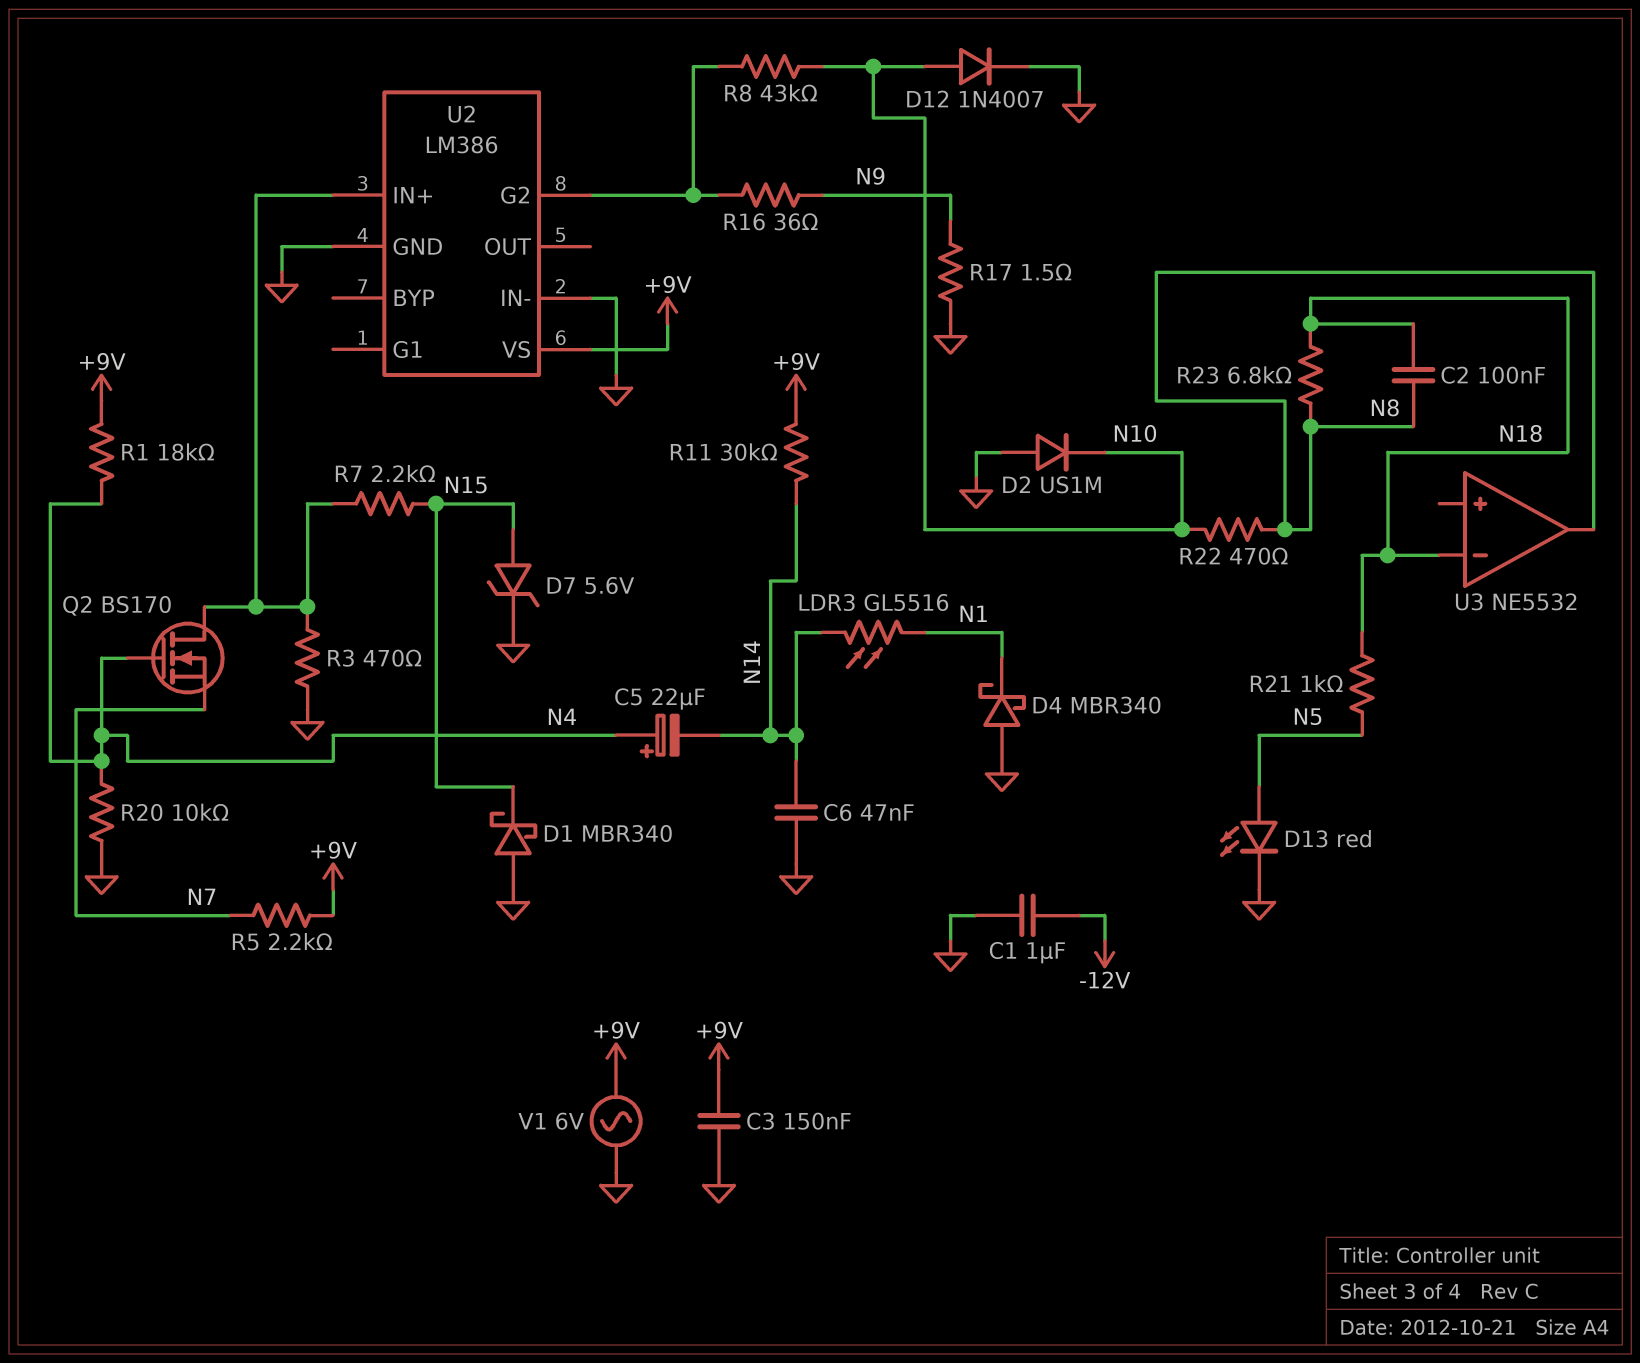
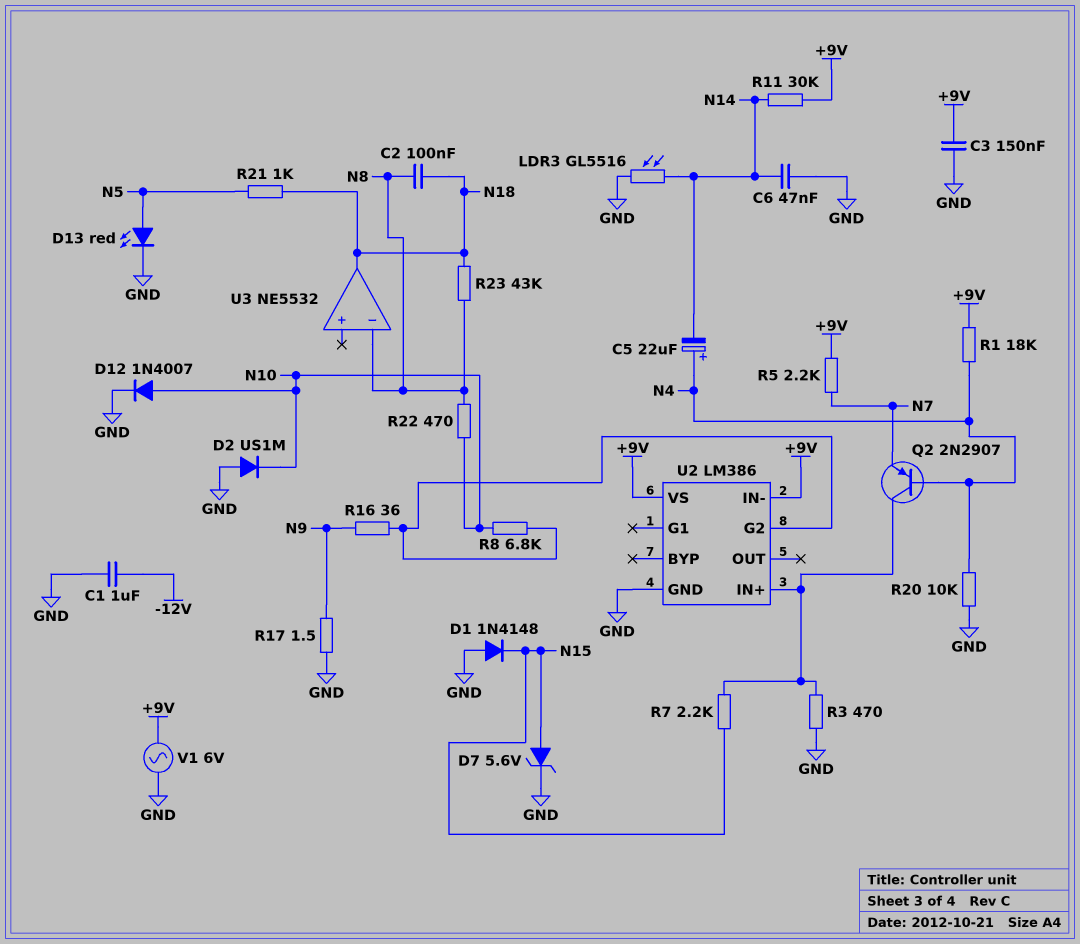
D1: schottky MBR340 (A GND, K N15) -> diode 1N4148 (A GND, K N15)
D4: schottky MBR340 (A GND, K N1) -> none
LDR3: GL5516 (N1, N14) -> GL5516 (GND, N14)
Q2: NMOS BS170 (G N4, D U2/IN+, S N7) -> PNP 2N2907 (B N4, C U2/IN+, E N7)
R8: 43k (N10, U2/G2) -> 6.8k (N10, U2/G2)
R23: 6.8k (N8, N18) -> 43k (N8, N18)
U2 pin IN-: GND -> +9V
U3 pin in-: N18 -> N8
U3 pin out: N8 -> N18

